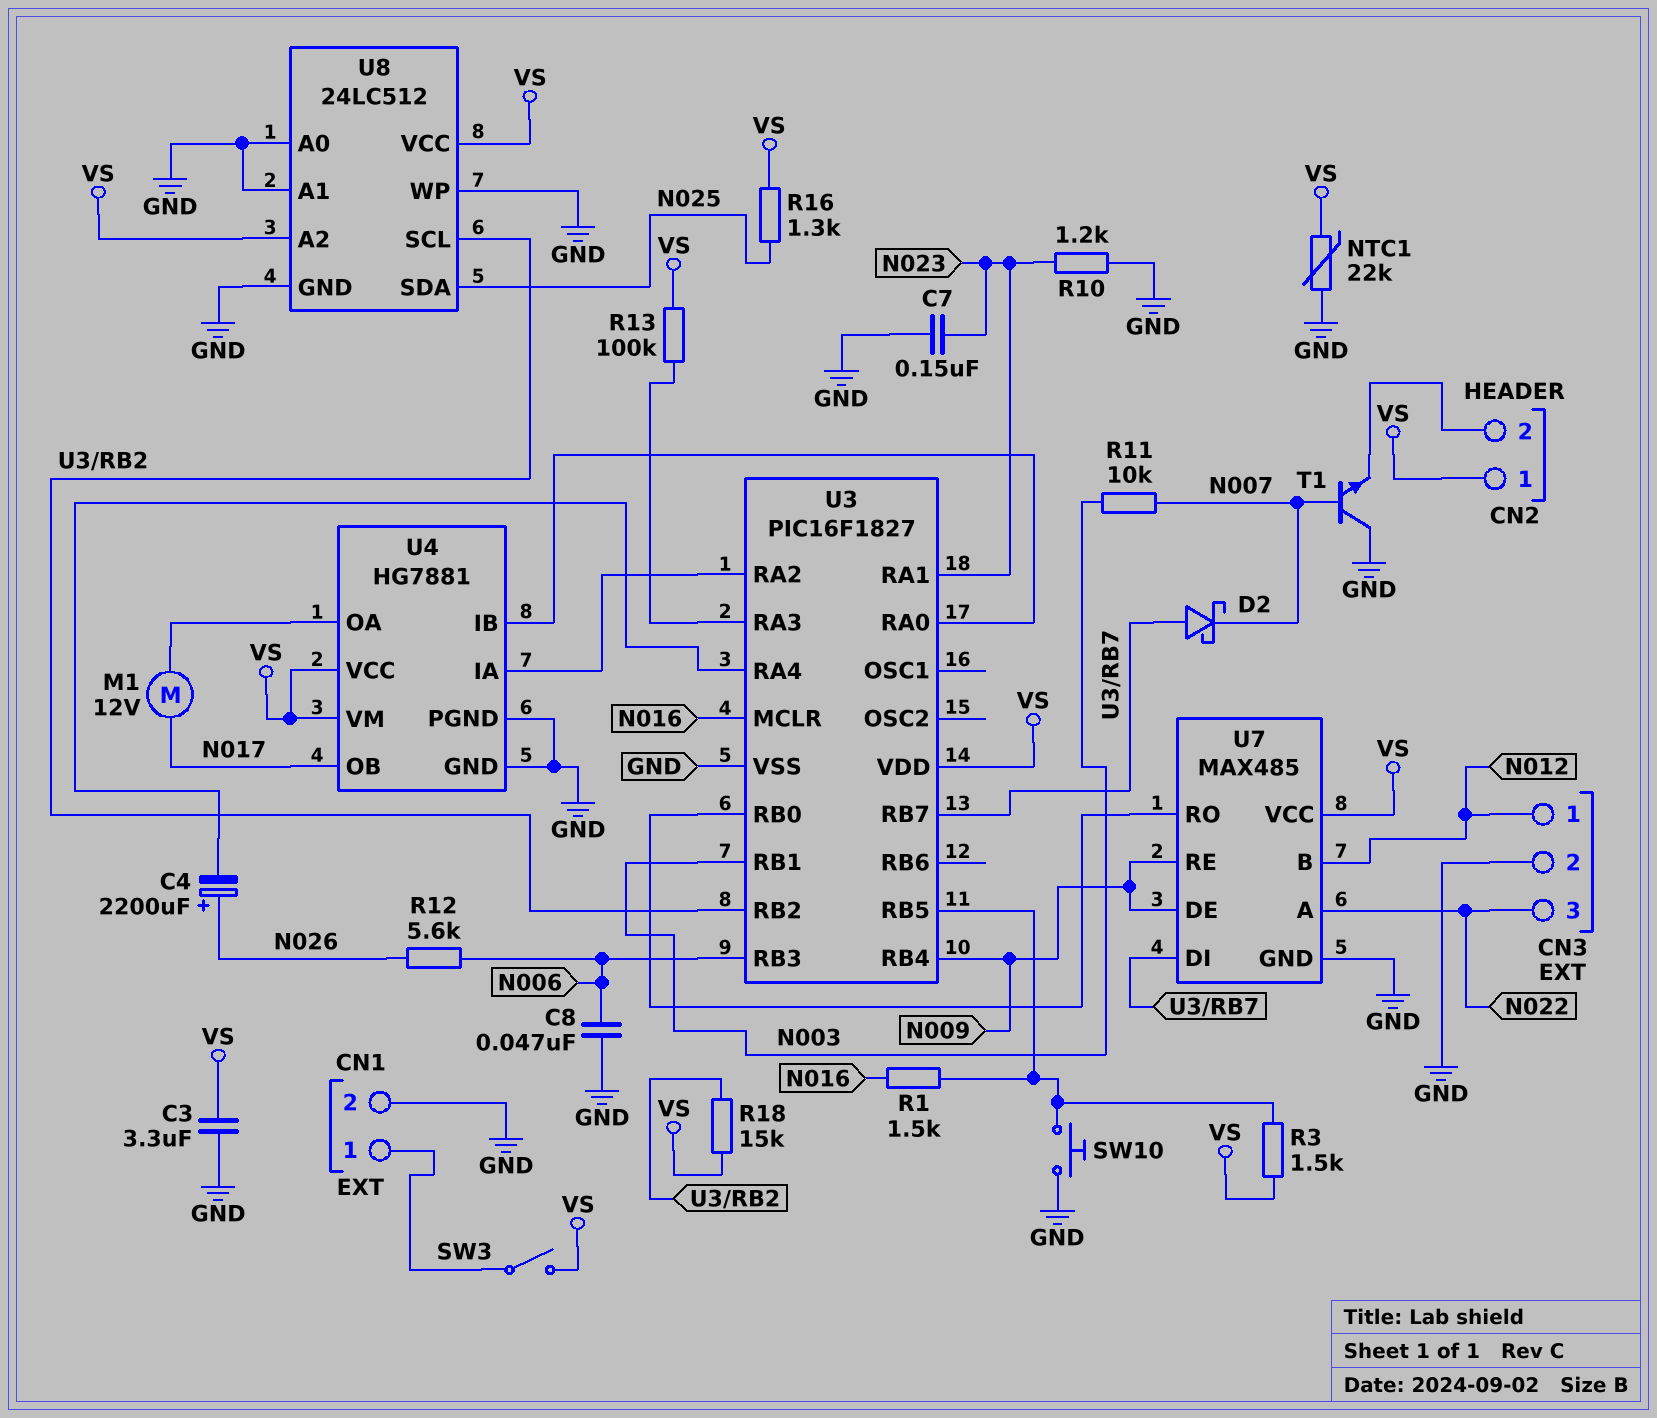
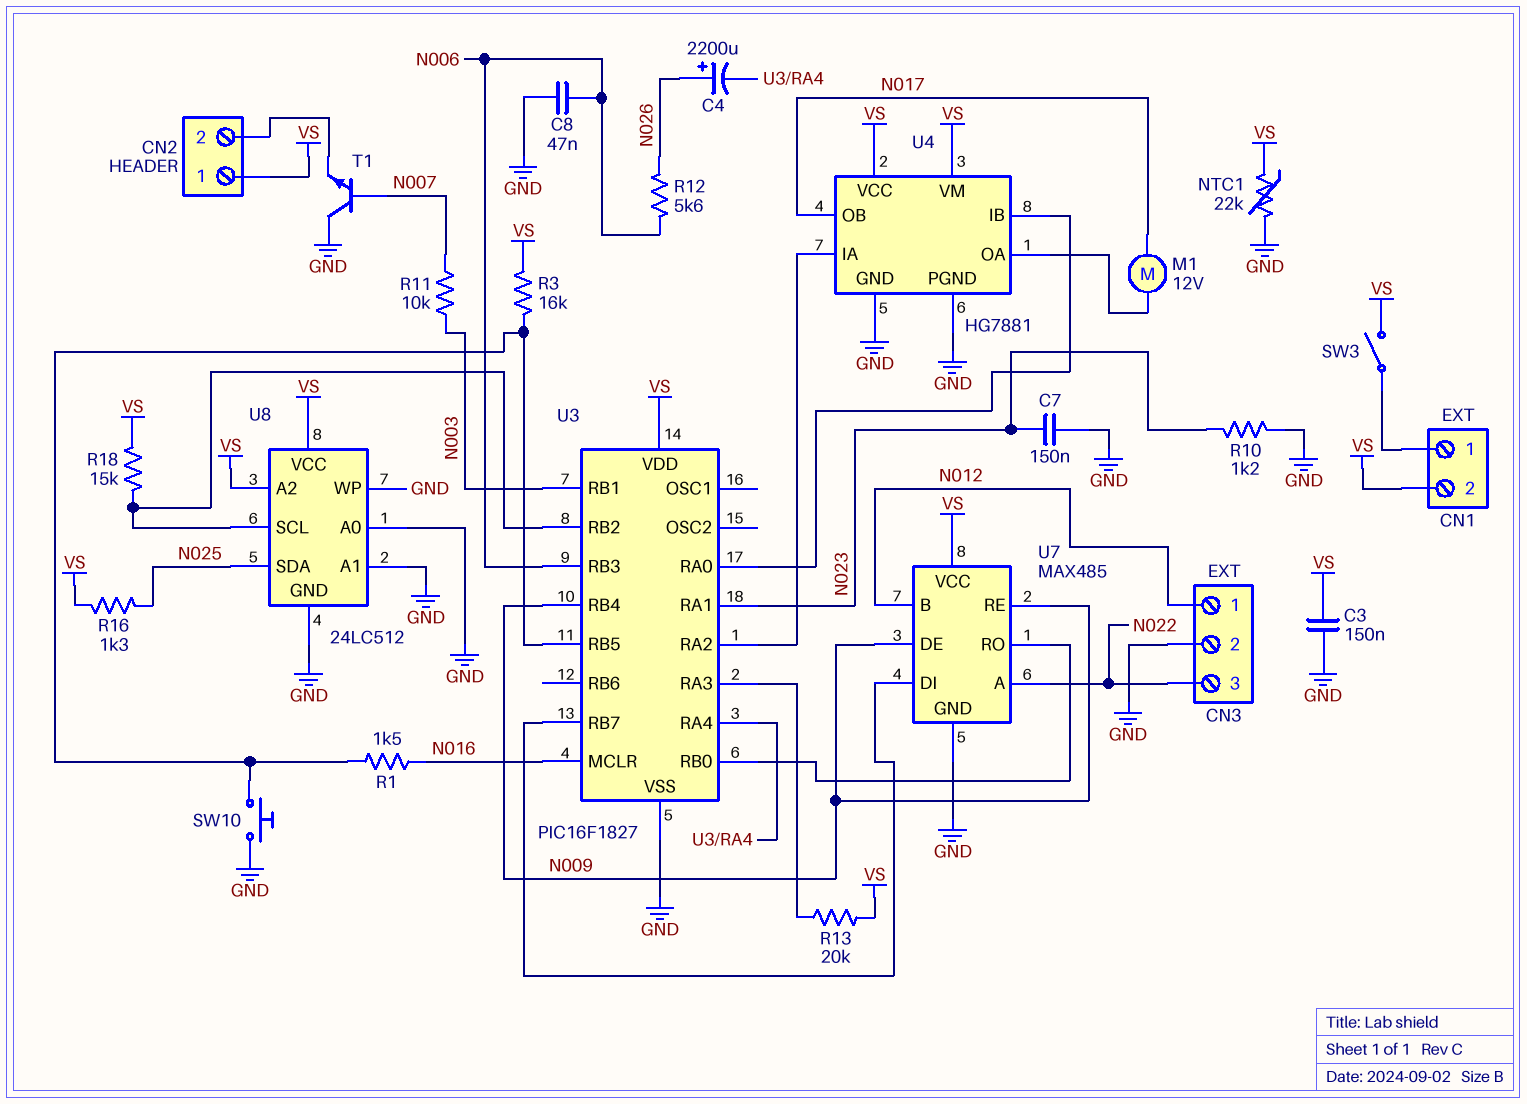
C3: 3.3uF (GND, VS) -> 150nF (GND, VS)
CN1 pin 2: GND -> VS
D2: schottky (A U3/RB7, K N007) -> none
R3: 1.5k (U3/RB5, VS) -> 16k (U3/RB5, VS)
R13: 100k (U3/RA3, VS) -> 20k (U3/RA3, VS)

